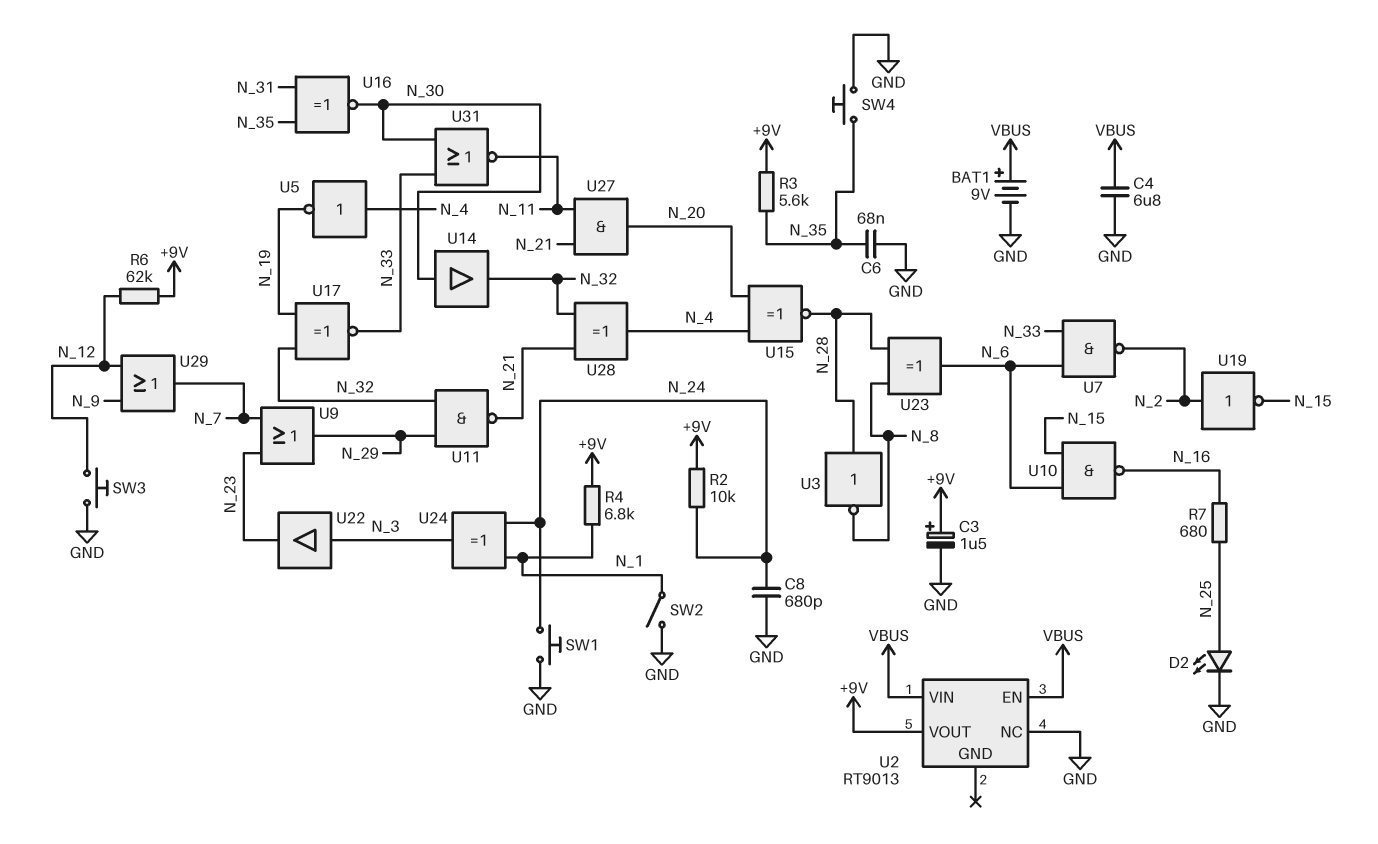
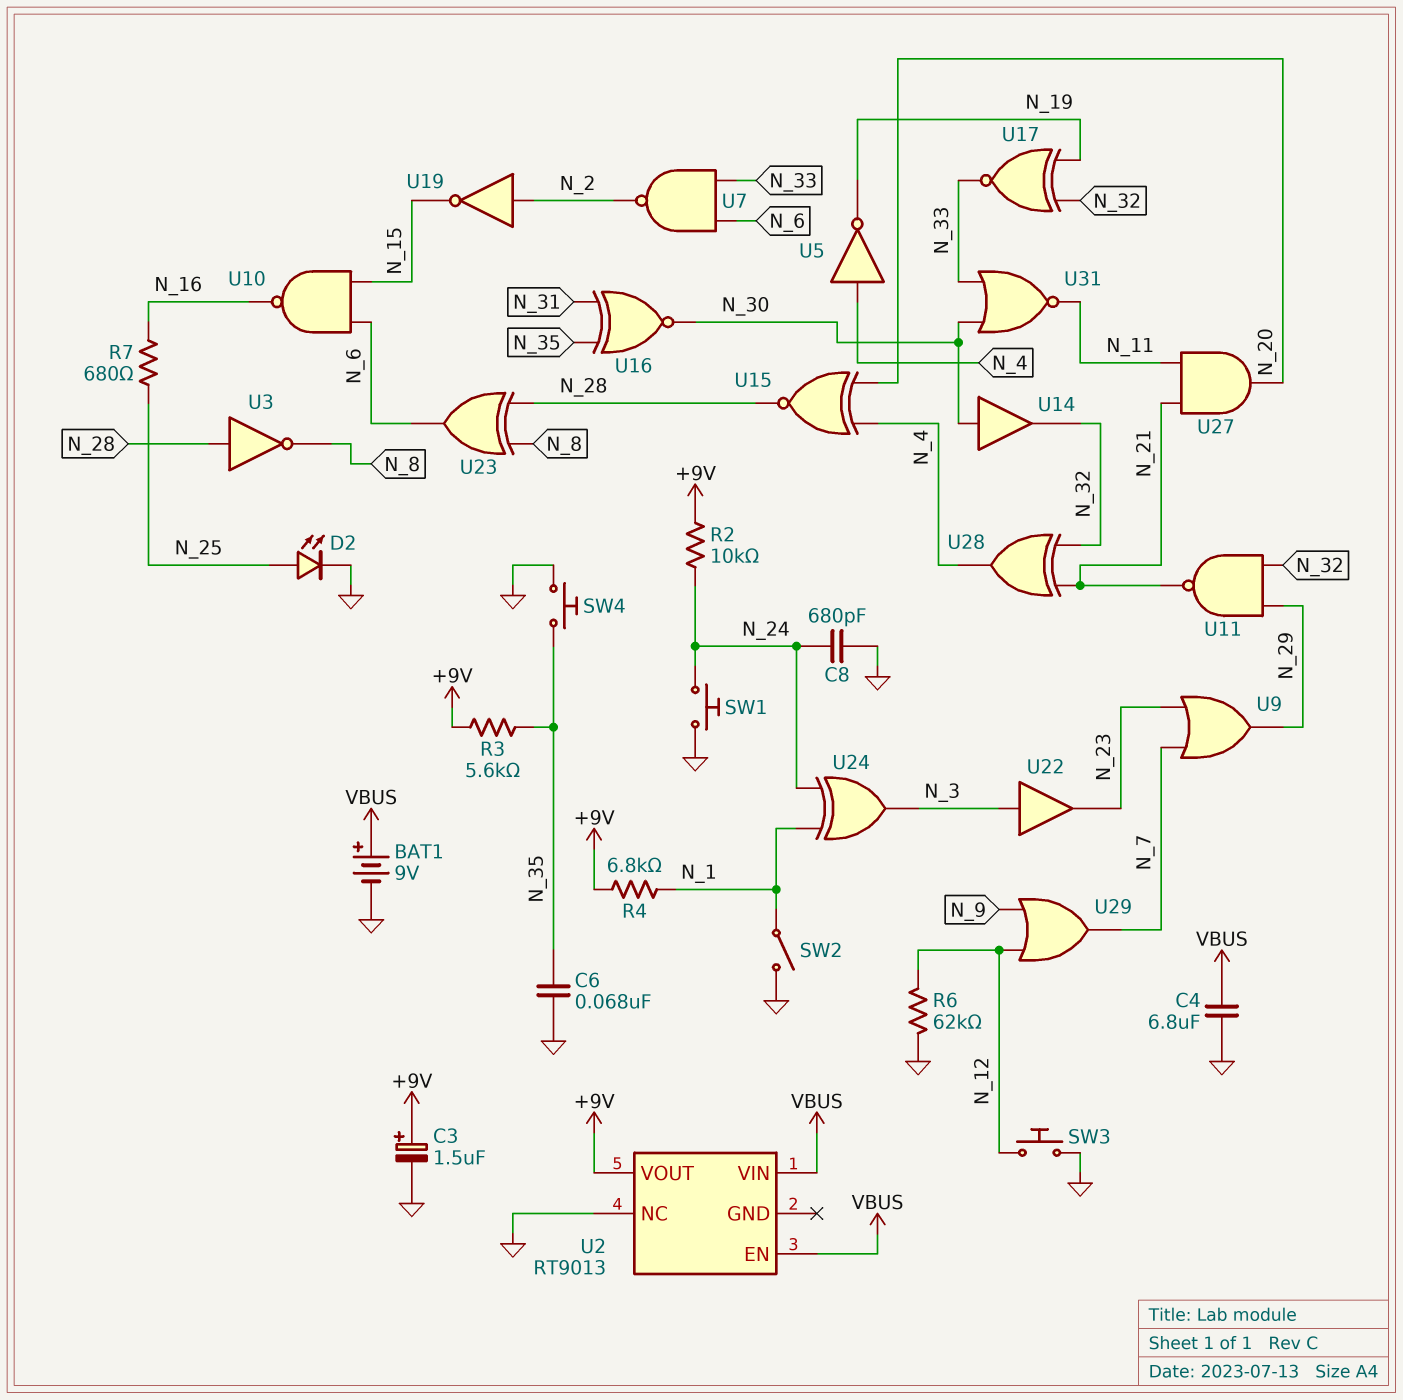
R6: 62k (+9V, N_12) -> 62k (GND, N_12)

